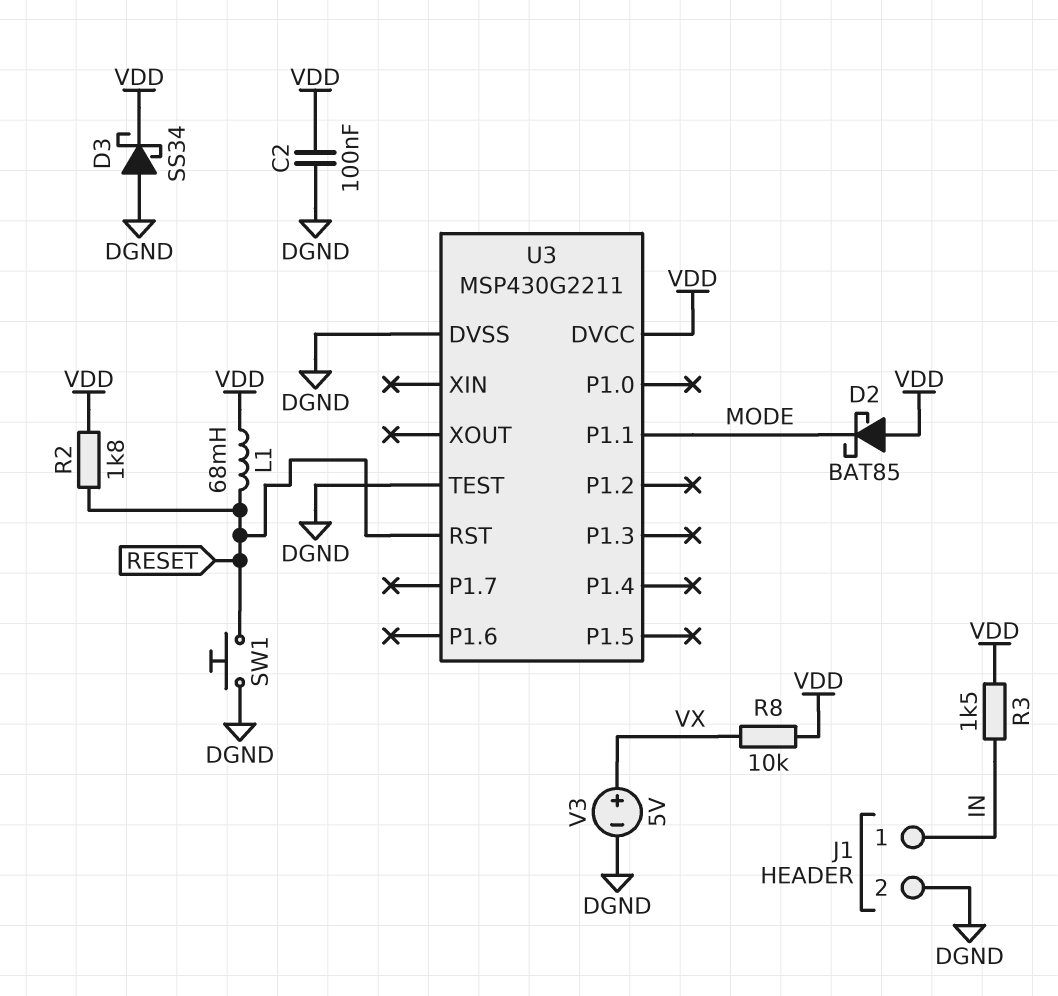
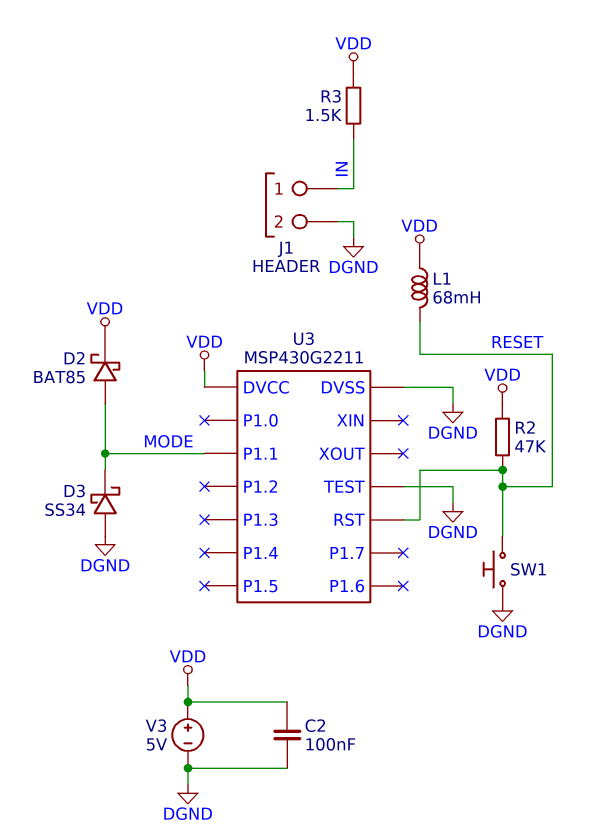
D2: schottky BAT85 (A VDD, K MODE) -> schottky BAT85 (A MODE, K VDD)
D3: schottky SS34 (A DGND, K VDD) -> schottky SS34 (A DGND, K MODE)
R2: 1.8k (RESET, VDD) -> 47k (RESET, VDD)
R8: 10k (VDD, VX) -> none
V3: 5V (plus VX, minus DGND) -> 5V (plus VDD, minus DGND)

